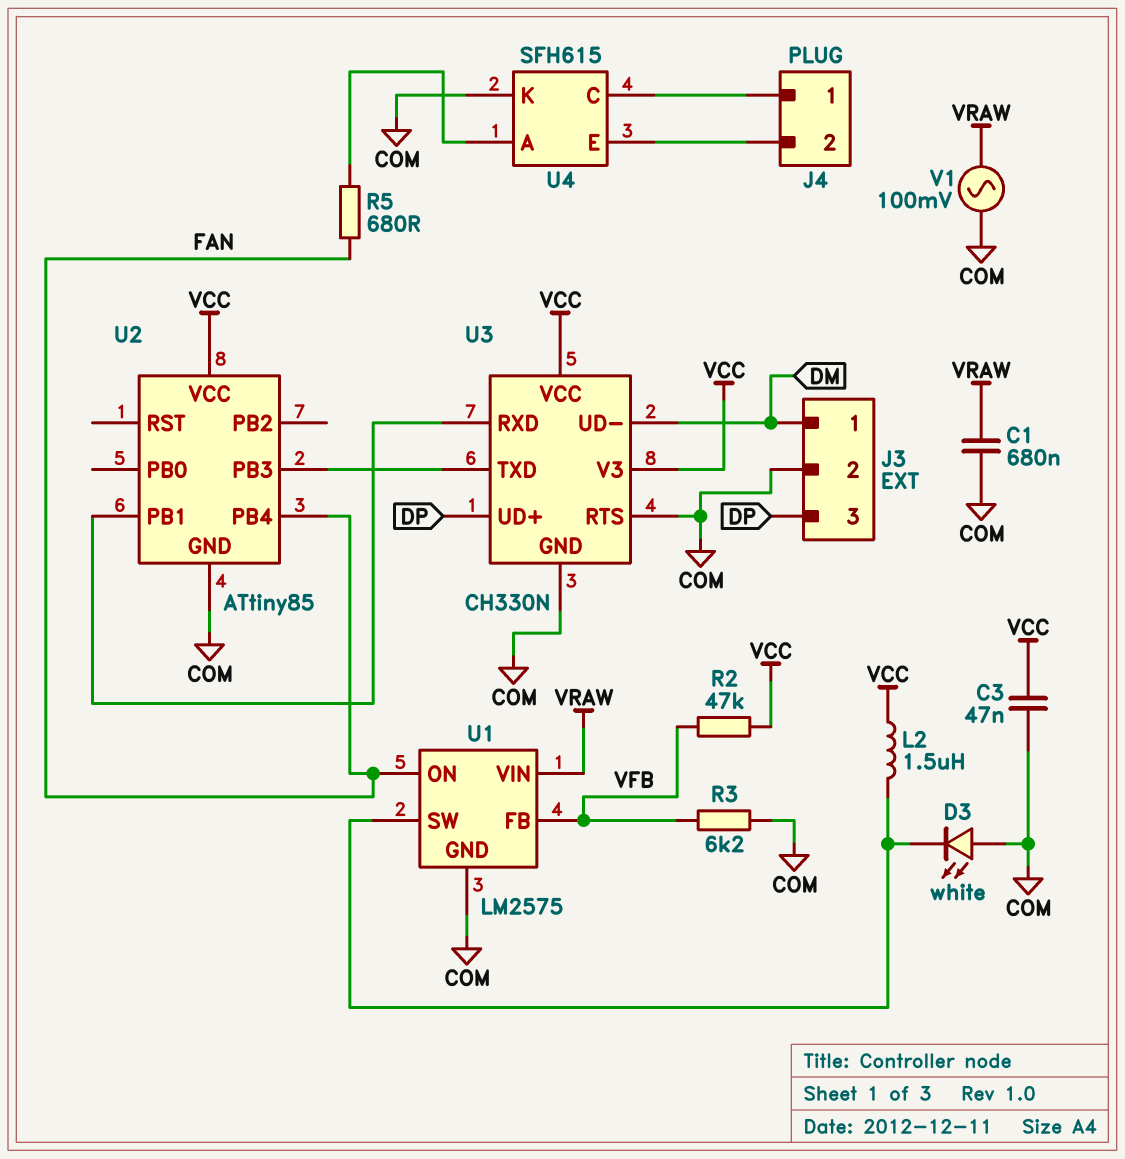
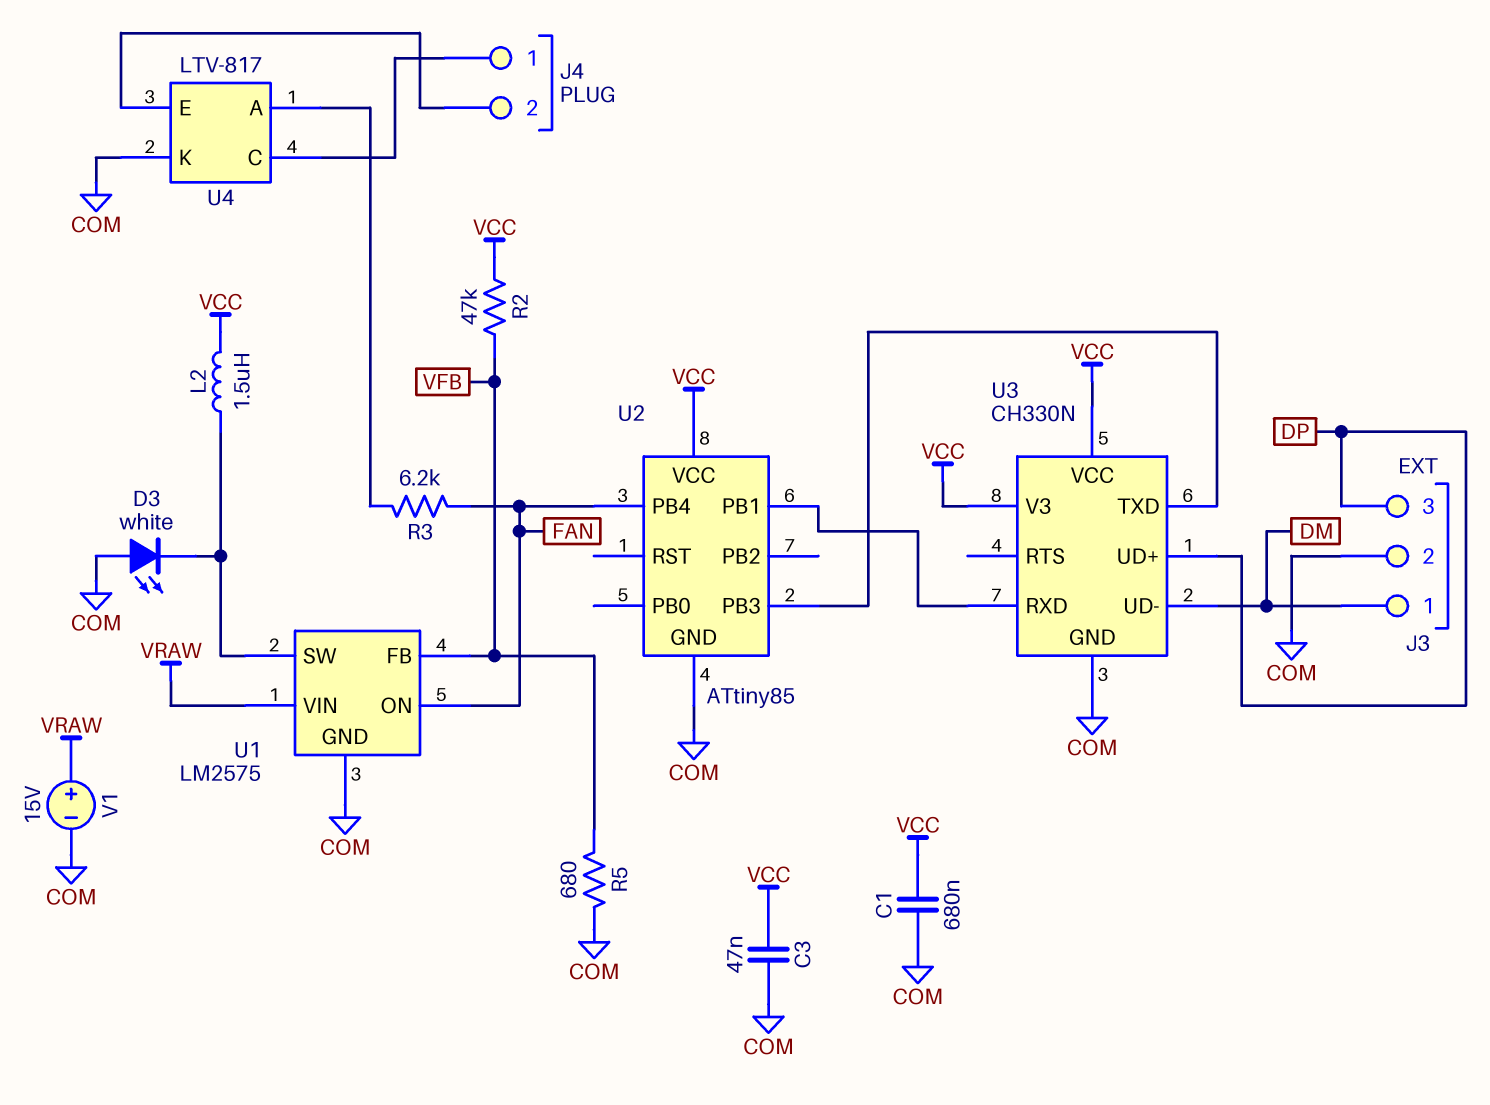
C1: 680nF (COM, VRAW) -> 680nF (COM, VCC)
R3: 6.2k (COM, VFB) -> 6.2k (FAN, U4/A)
R5: 680 (FAN, U4/A) -> 680 (COM, VFB)
U3 pin RTS: COM -> none
U4: SFH615 -> LTV-817
V1: AC 100mV (COM, VRAW) -> 15V (plus VRAW, minus COM)

